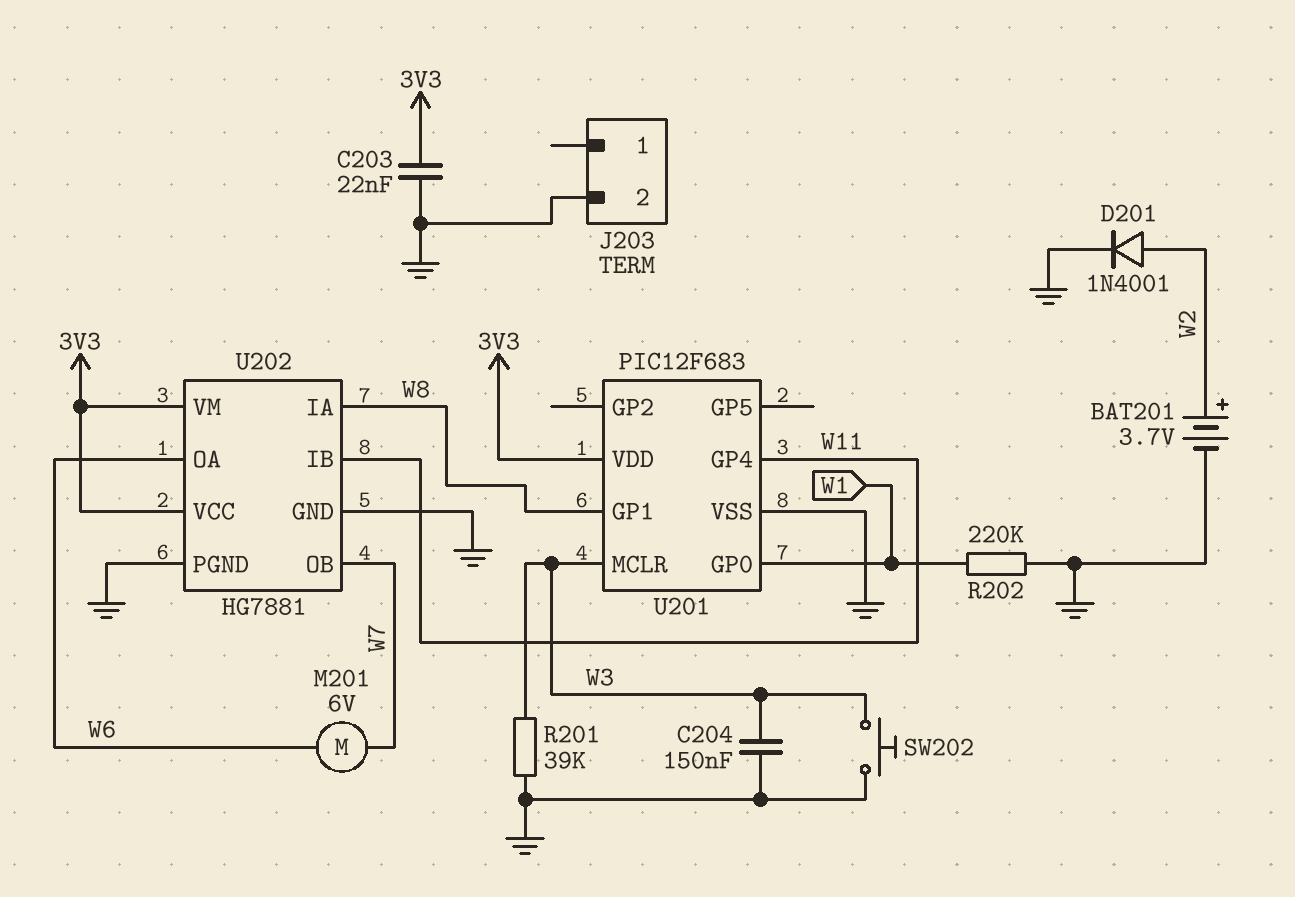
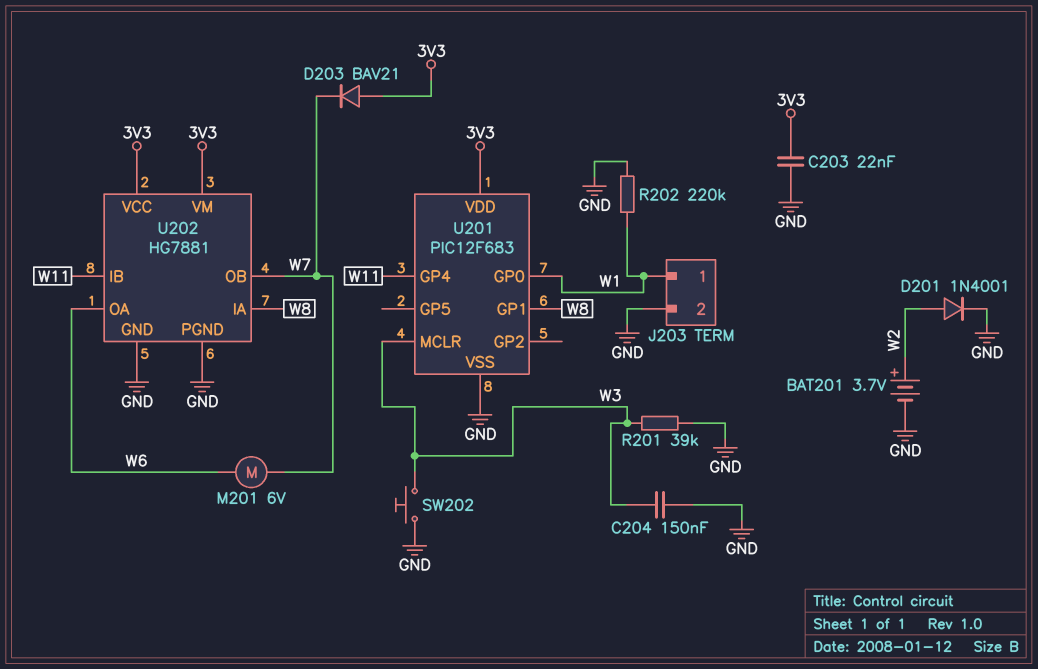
D203: none -> diode BAV21 (A 3V3, K W7)
J203 pin 1: none -> W1

